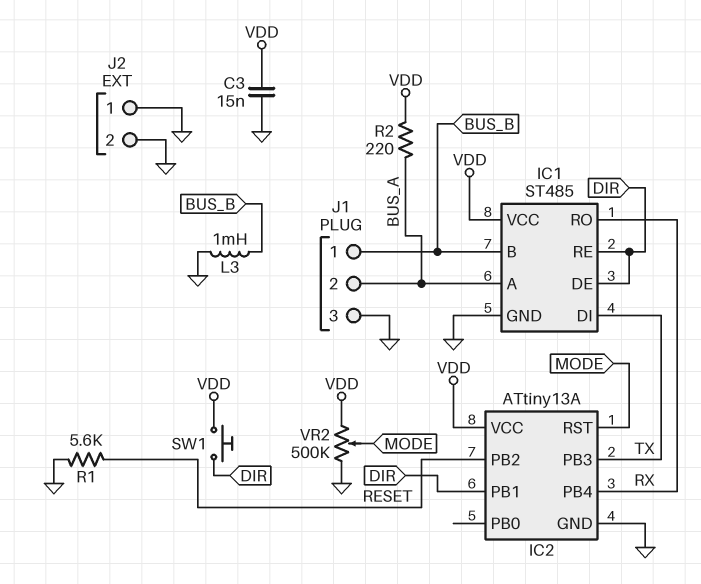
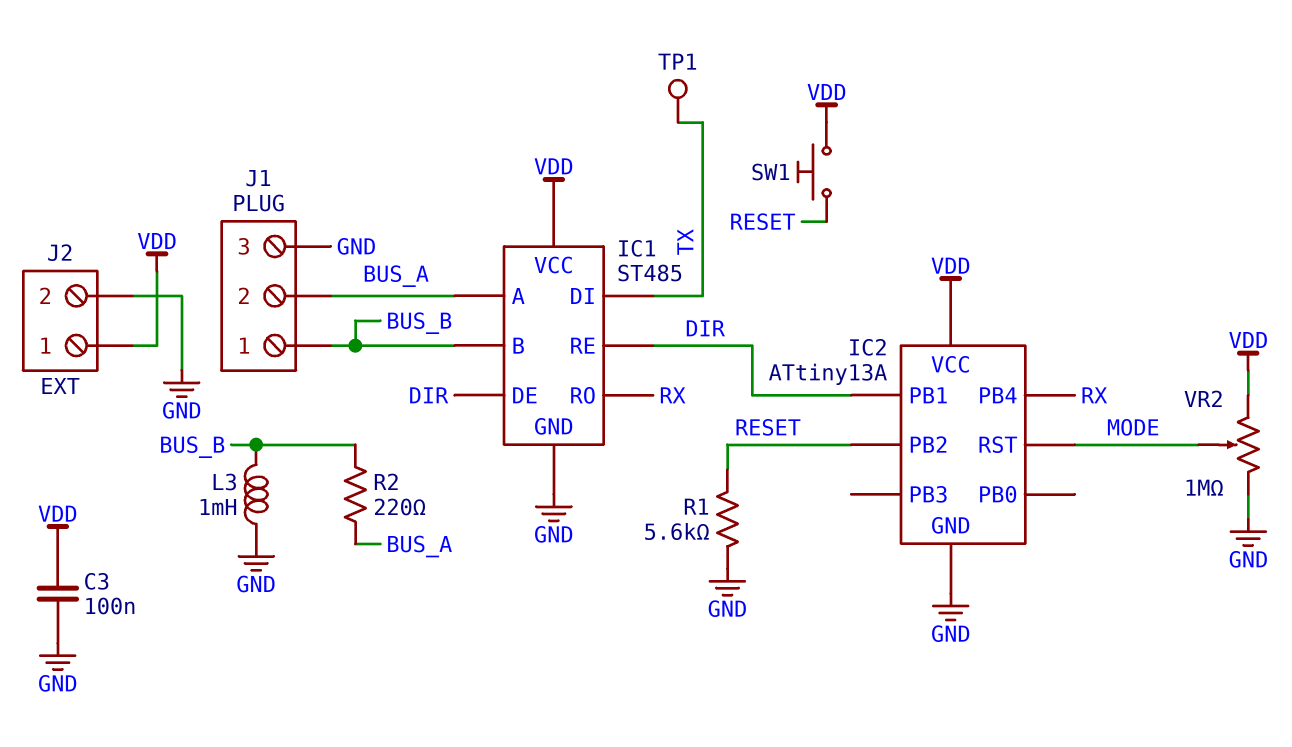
C3: 15nF (GND, VDD) -> 100nF (GND, VDD)
IC2 pin PB3: TX -> none
J2 pin 1: GND -> VDD
R2: 220 (BUS_A, VDD) -> 220 (BUS_A, BUS_B)
SW1: button (DIR, VDD) -> button (RESET, VDD)
TP1: none -> test point (TX)
VR2: 500k (GND, VDD, wiper MODE) -> 1M (GND, VDD, wiper MODE)

